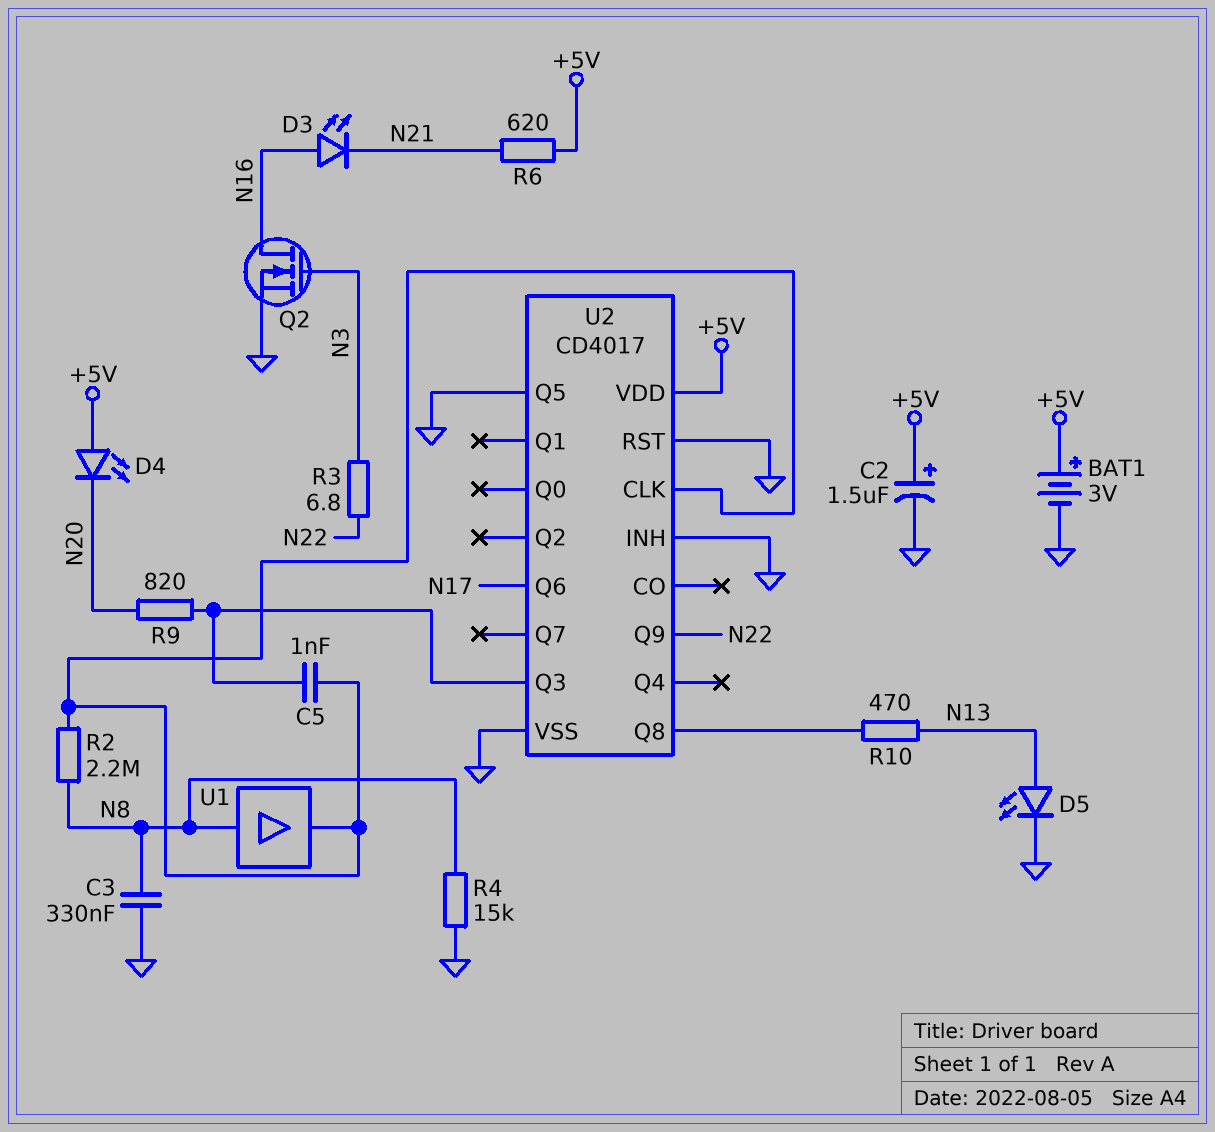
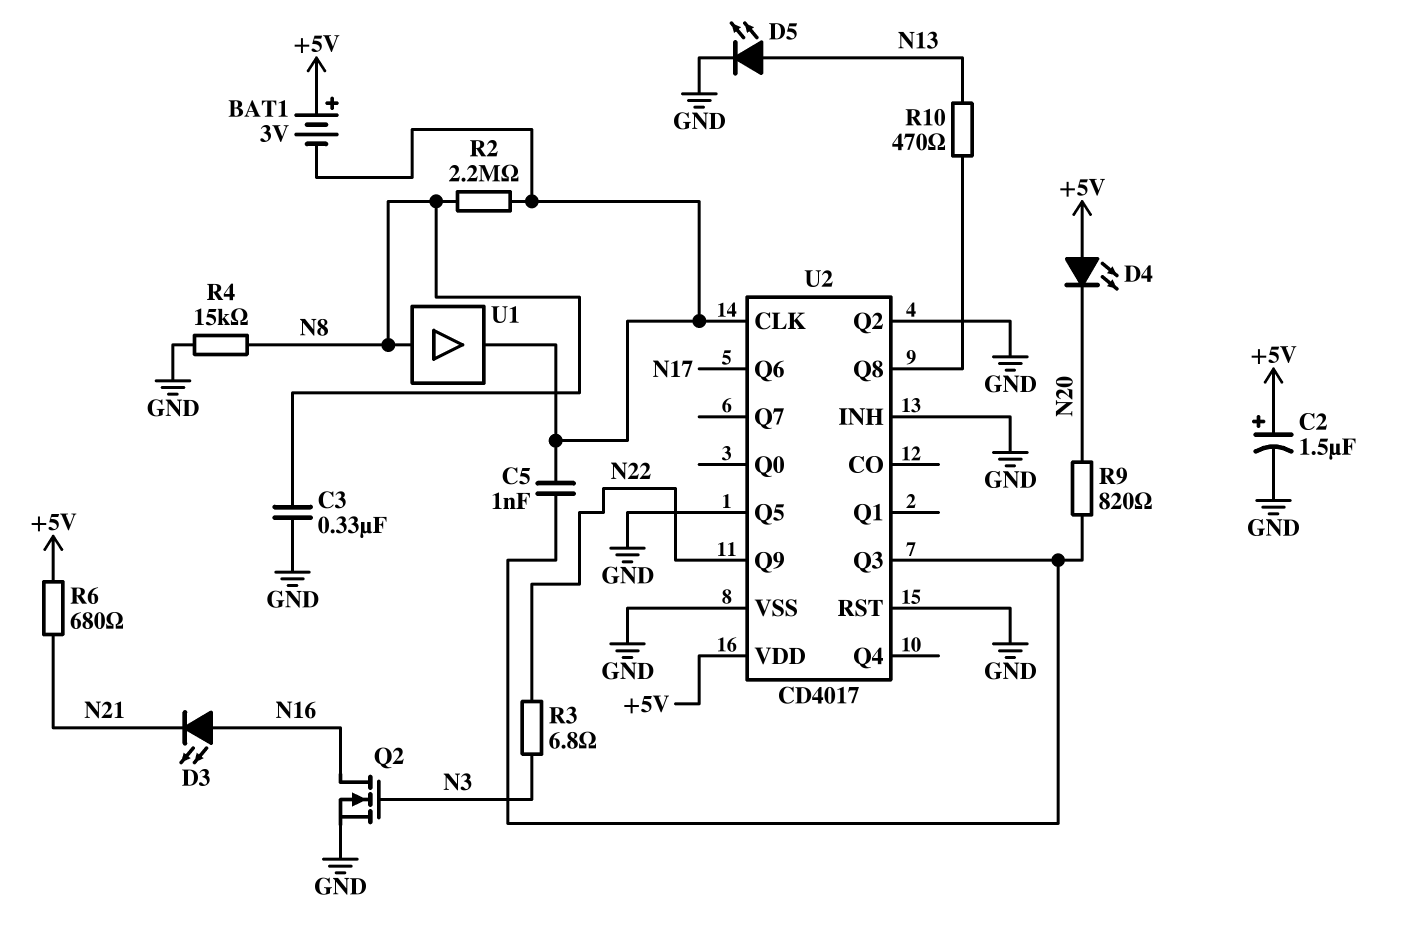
BAT1: 3V (plus +5V, minus GND) -> 3V (plus +5V, minus U2/CLK)
R6: 620 (+5V, N21) -> 680 (+5V, N21)
U2 pin Q2: none -> GND

